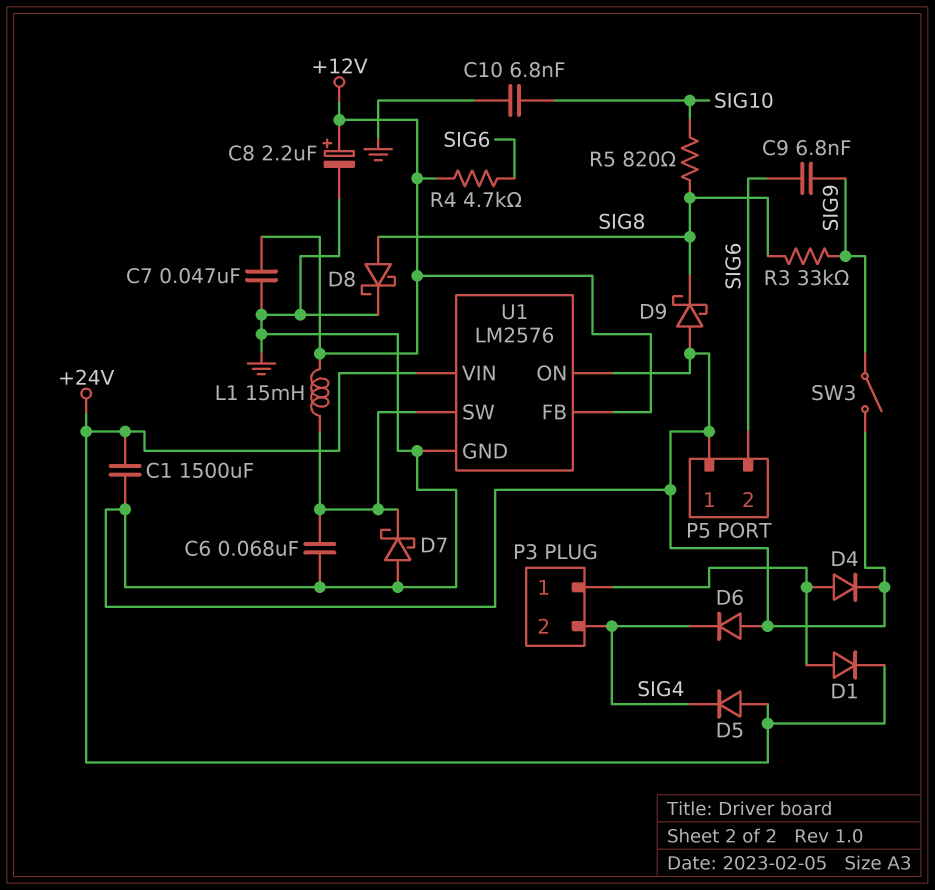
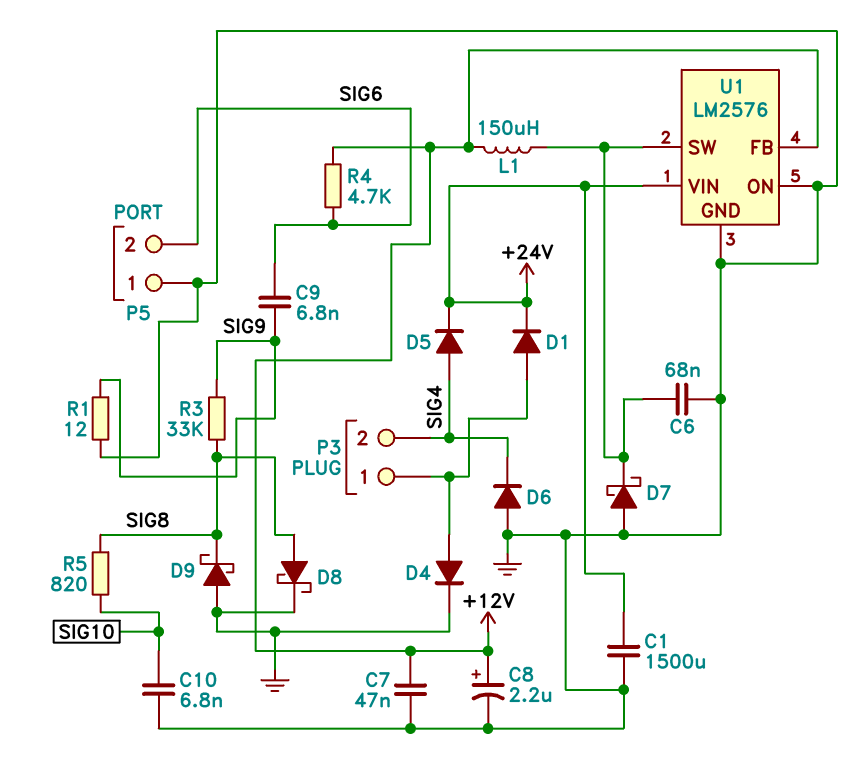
D5: diode (A +24V, K SIG4) -> diode (A SIG4, K +24V)
L1: 15mH (+12V, U1/SW) -> 150uH (+12V, U1/SW)
R1: none -> 12 (GND, SIG9)
SW3: switch (GND, SIG9) -> none

